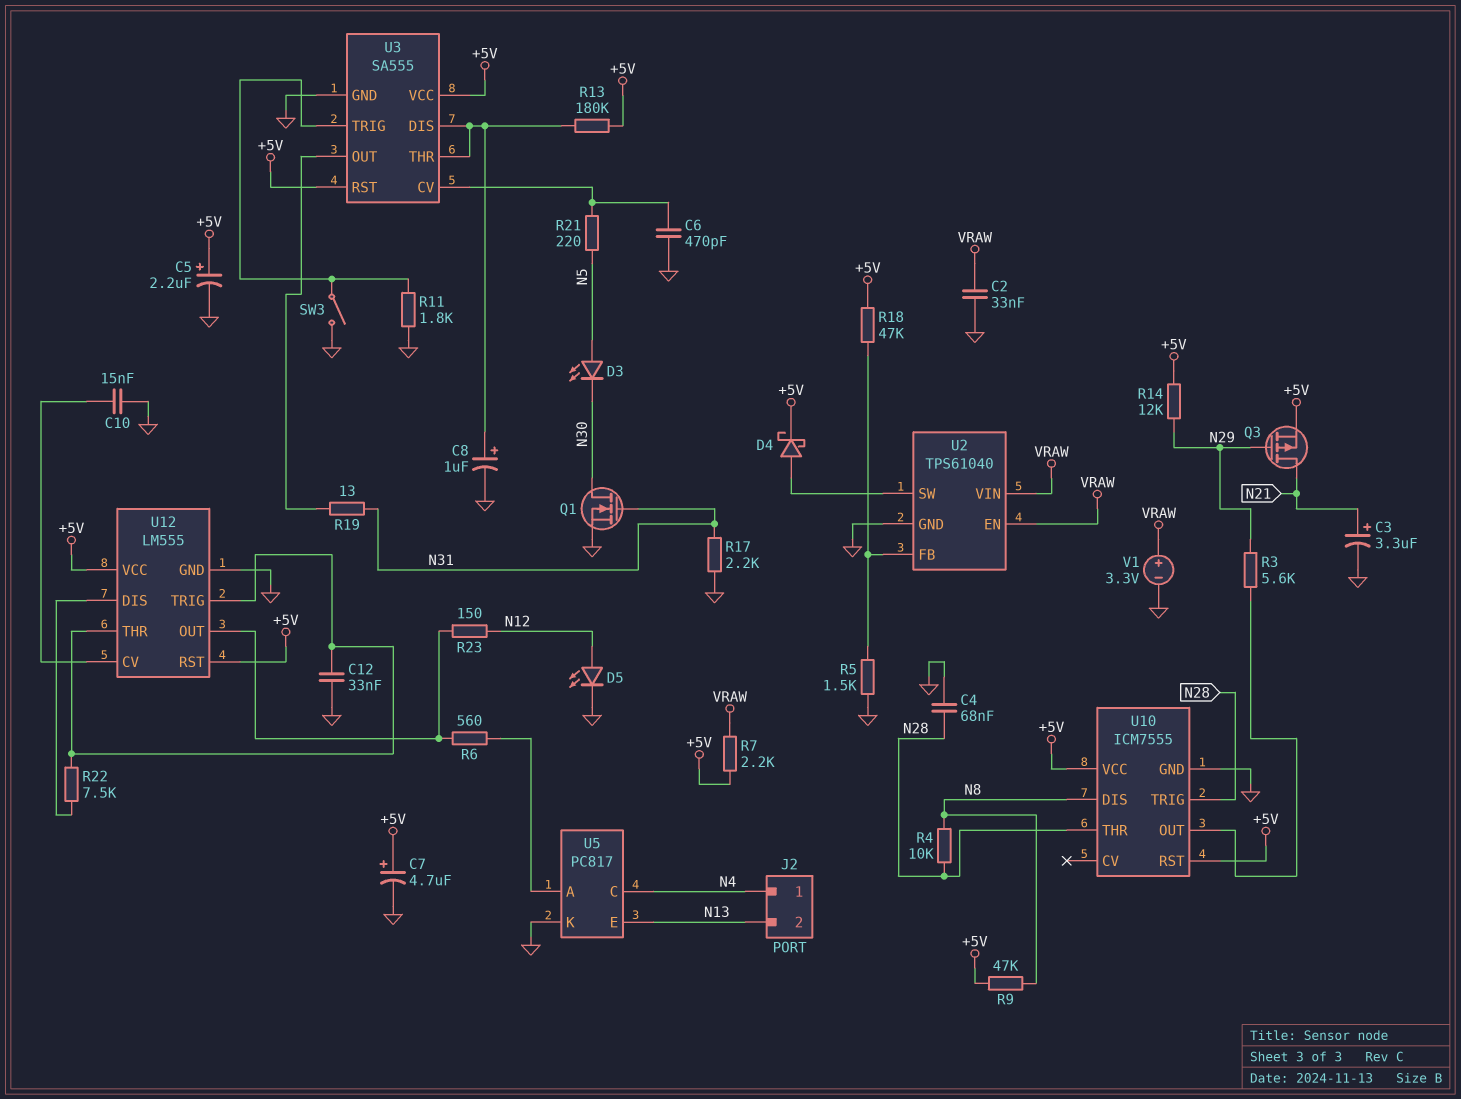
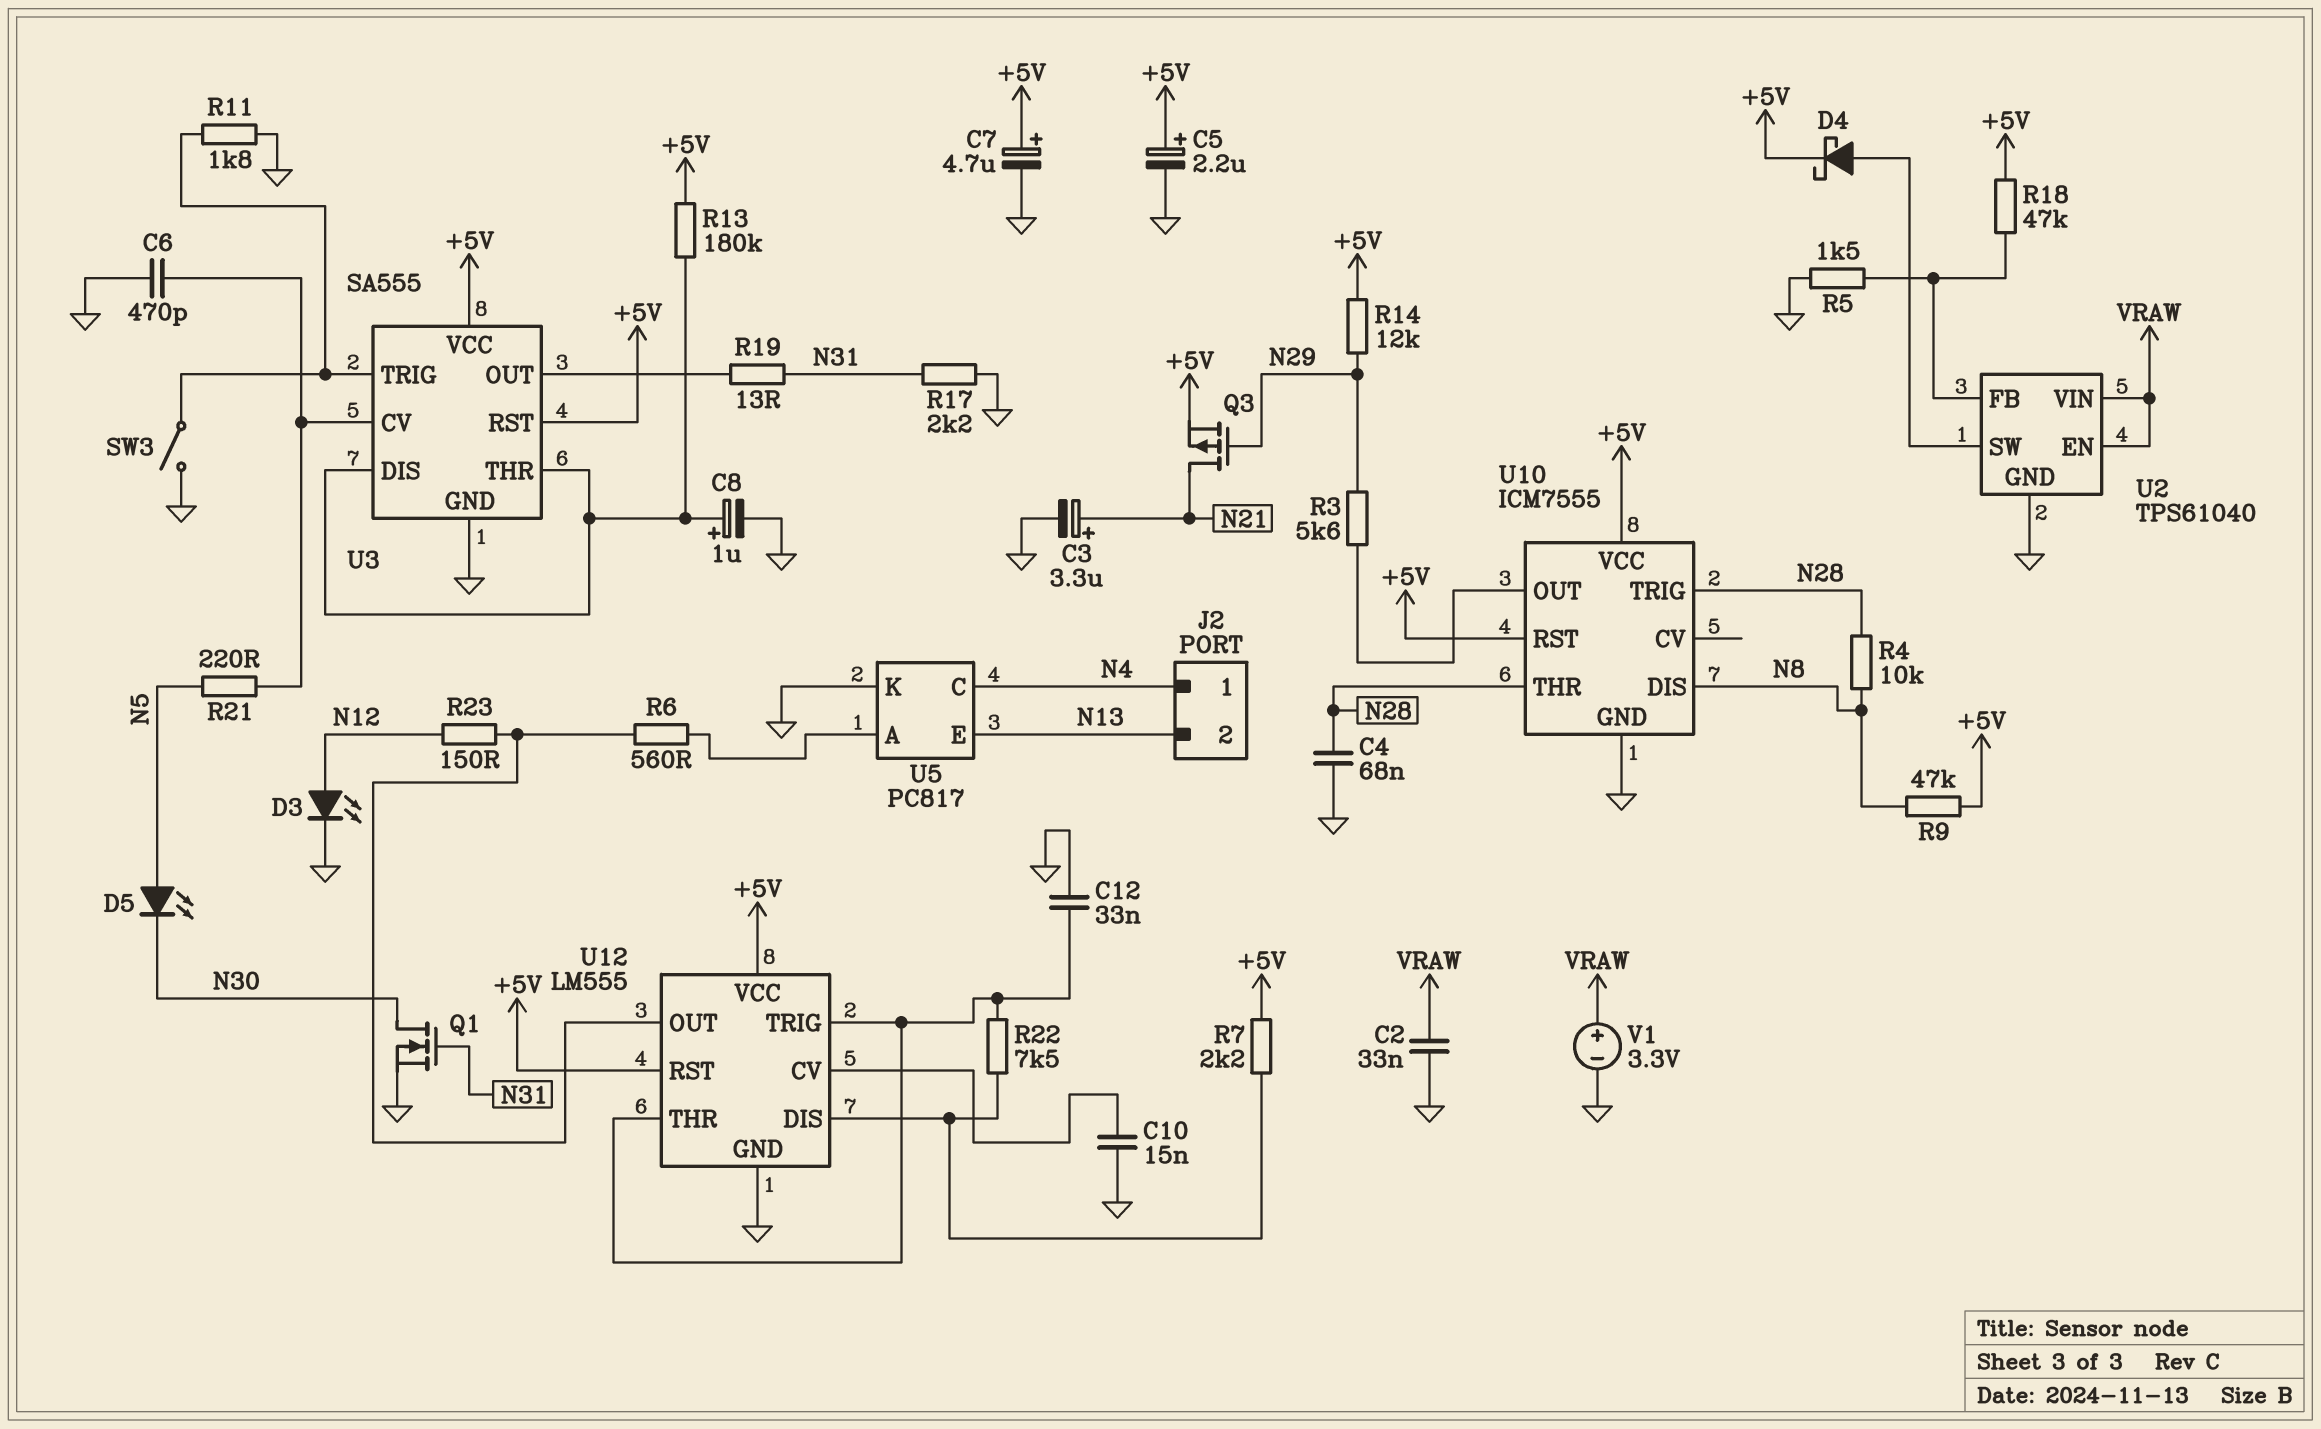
D3: LED (A N5, K N30) -> LED (A N12, K GND)
D5: LED (A N12, K GND) -> LED (A N5, K N30)
R7: 2.2k (+5V, VRAW) -> 2.2k (+5V, U12/DIS)

